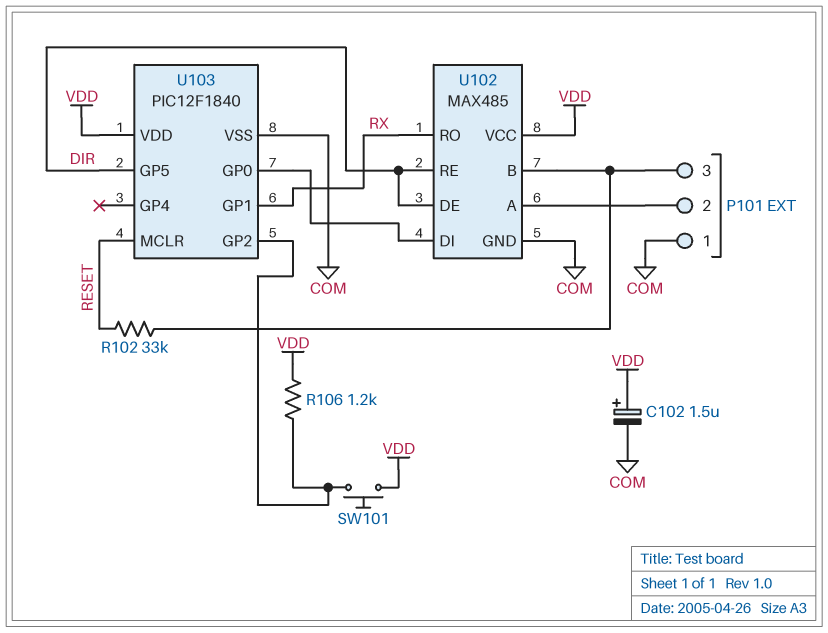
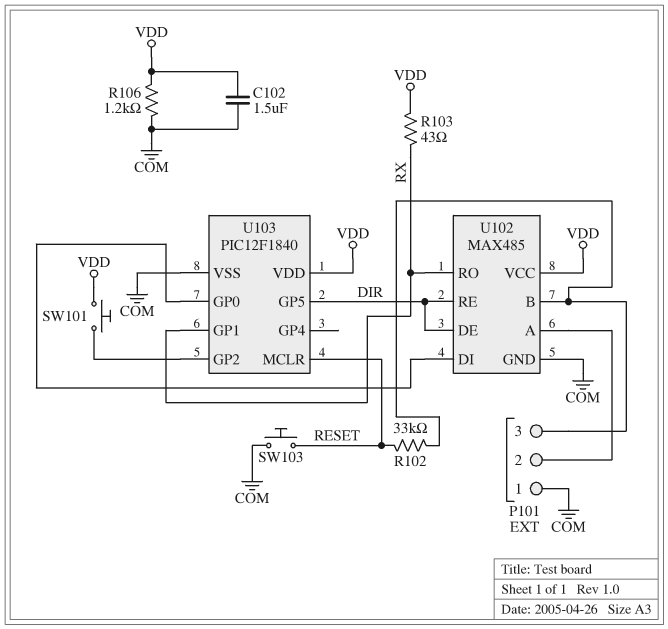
C102: 1.5uF (plus VDD, minus COM) -> 1.5uF (COM, VDD)
R103: none -> 43 (RX, VDD)
R106: 1.2k (U103/GP2, VDD) -> 1.2k (COM, VDD)
SW103: none -> button (COM, RESET)

